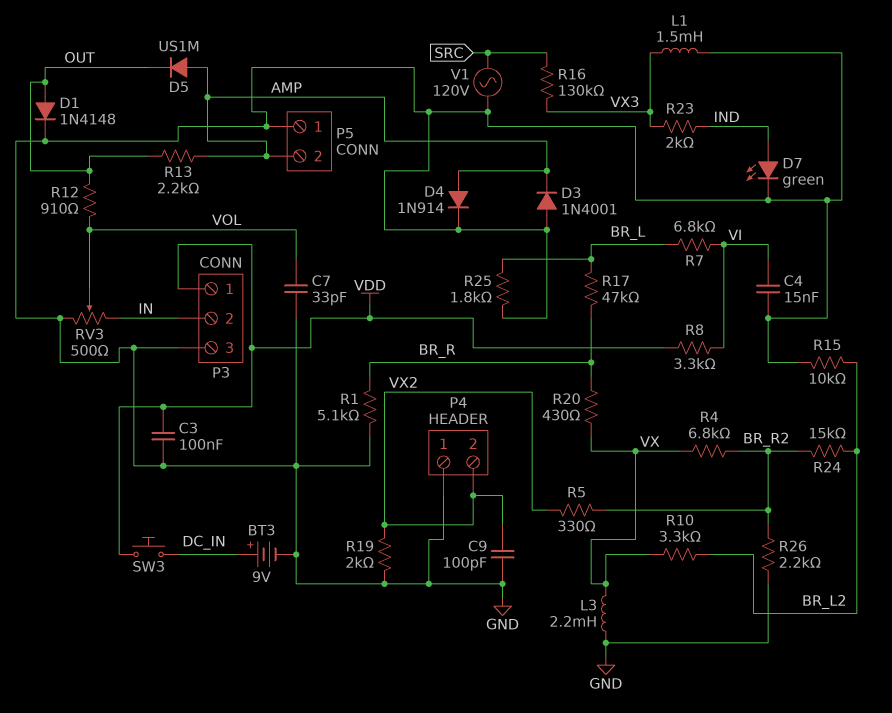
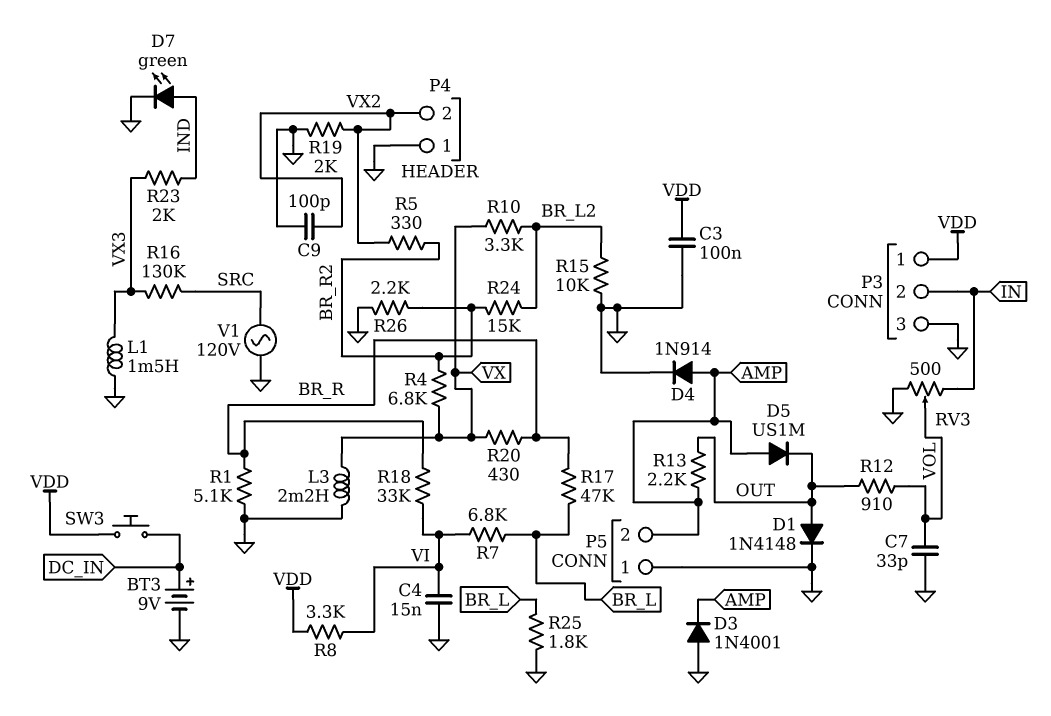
R18: none -> 33k (BR_R, VI)

